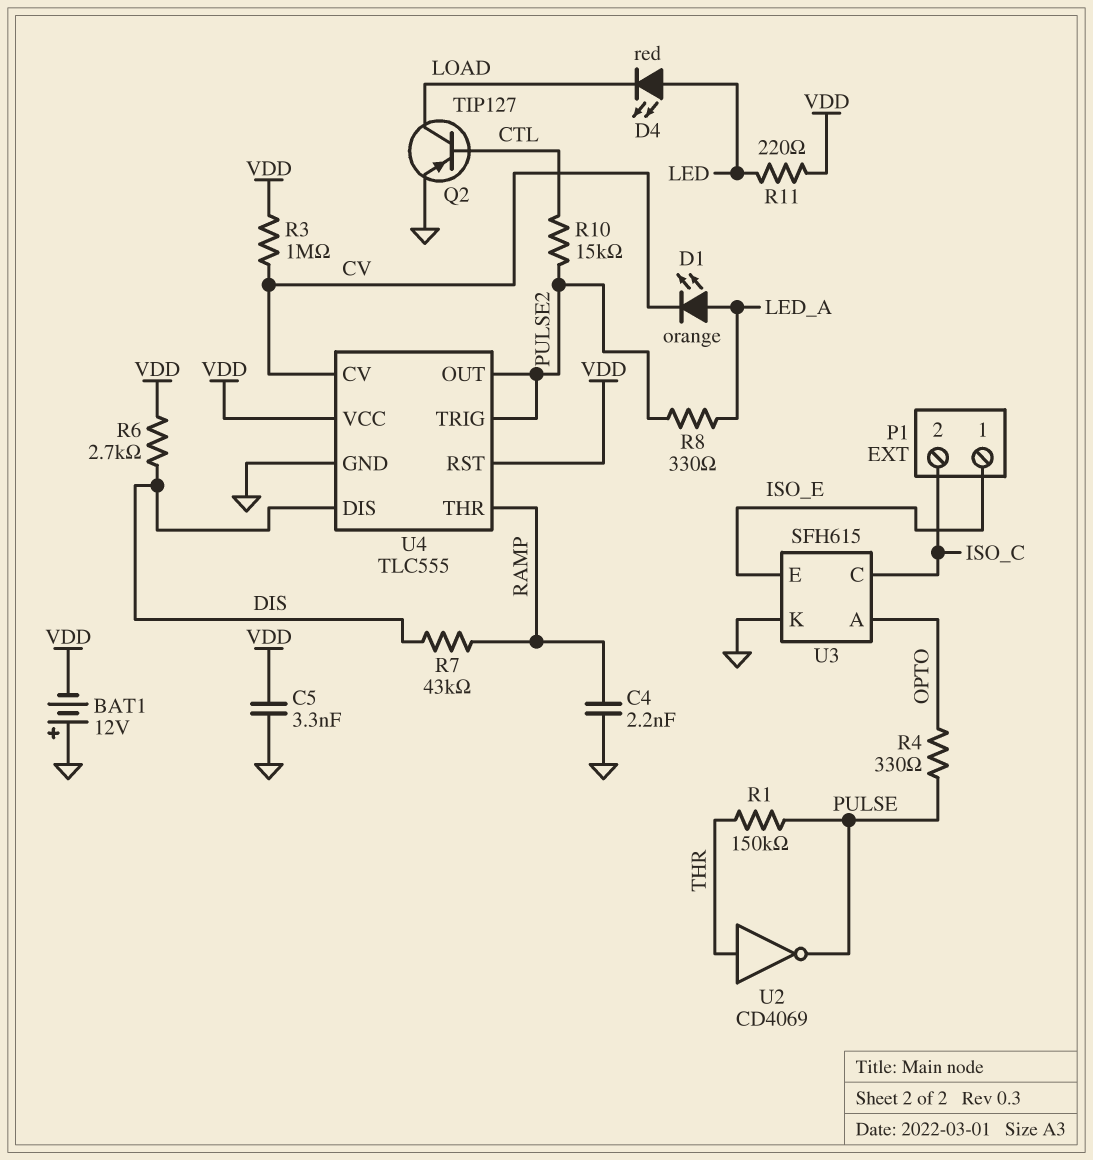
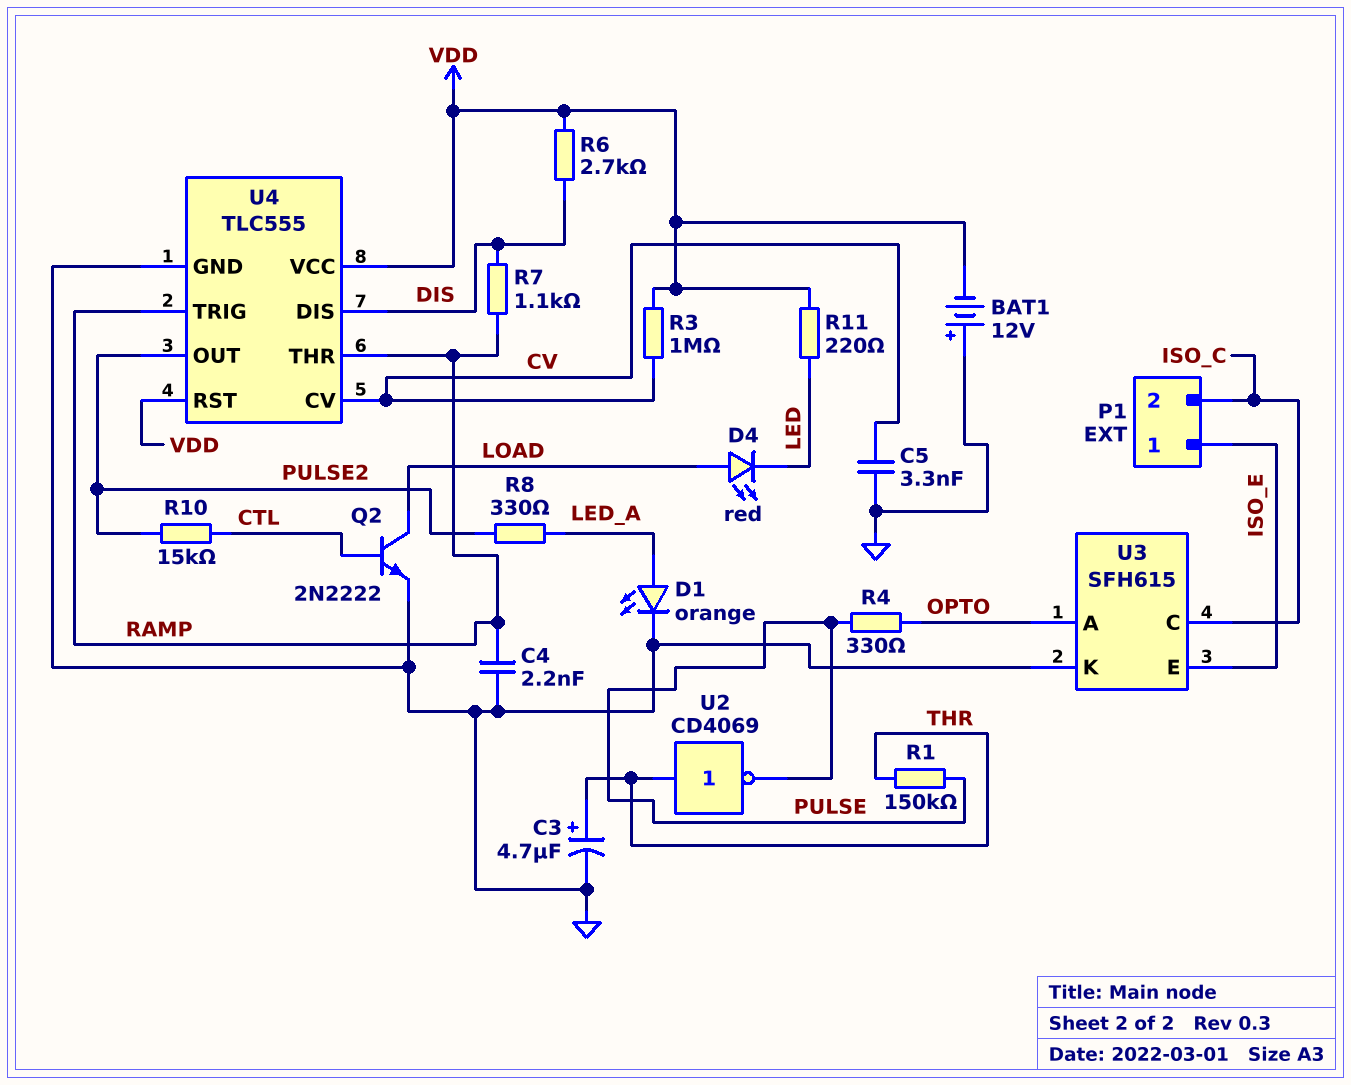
C3: none -> 4.7uF (plus THR, minus GND)
C5: 3.3nF (GND, VDD) -> 3.3nF (CV, GND)
D1: LED orange (A LED_A, K CV) -> LED orange (A LED_A, K GND)
D4: LED red (A LED, K LOAD) -> LED red (A LOAD, K LED)
Q2: PNP TIP127 (B CTL, C LOAD, E GND) -> NPN 2N2222 (B CTL, C LOAD, E GND)
R7: 43k (DIS, RAMP) -> 1.1k (DIS, RAMP)
U4 pin TRIG: PULSE2 -> RAMP

